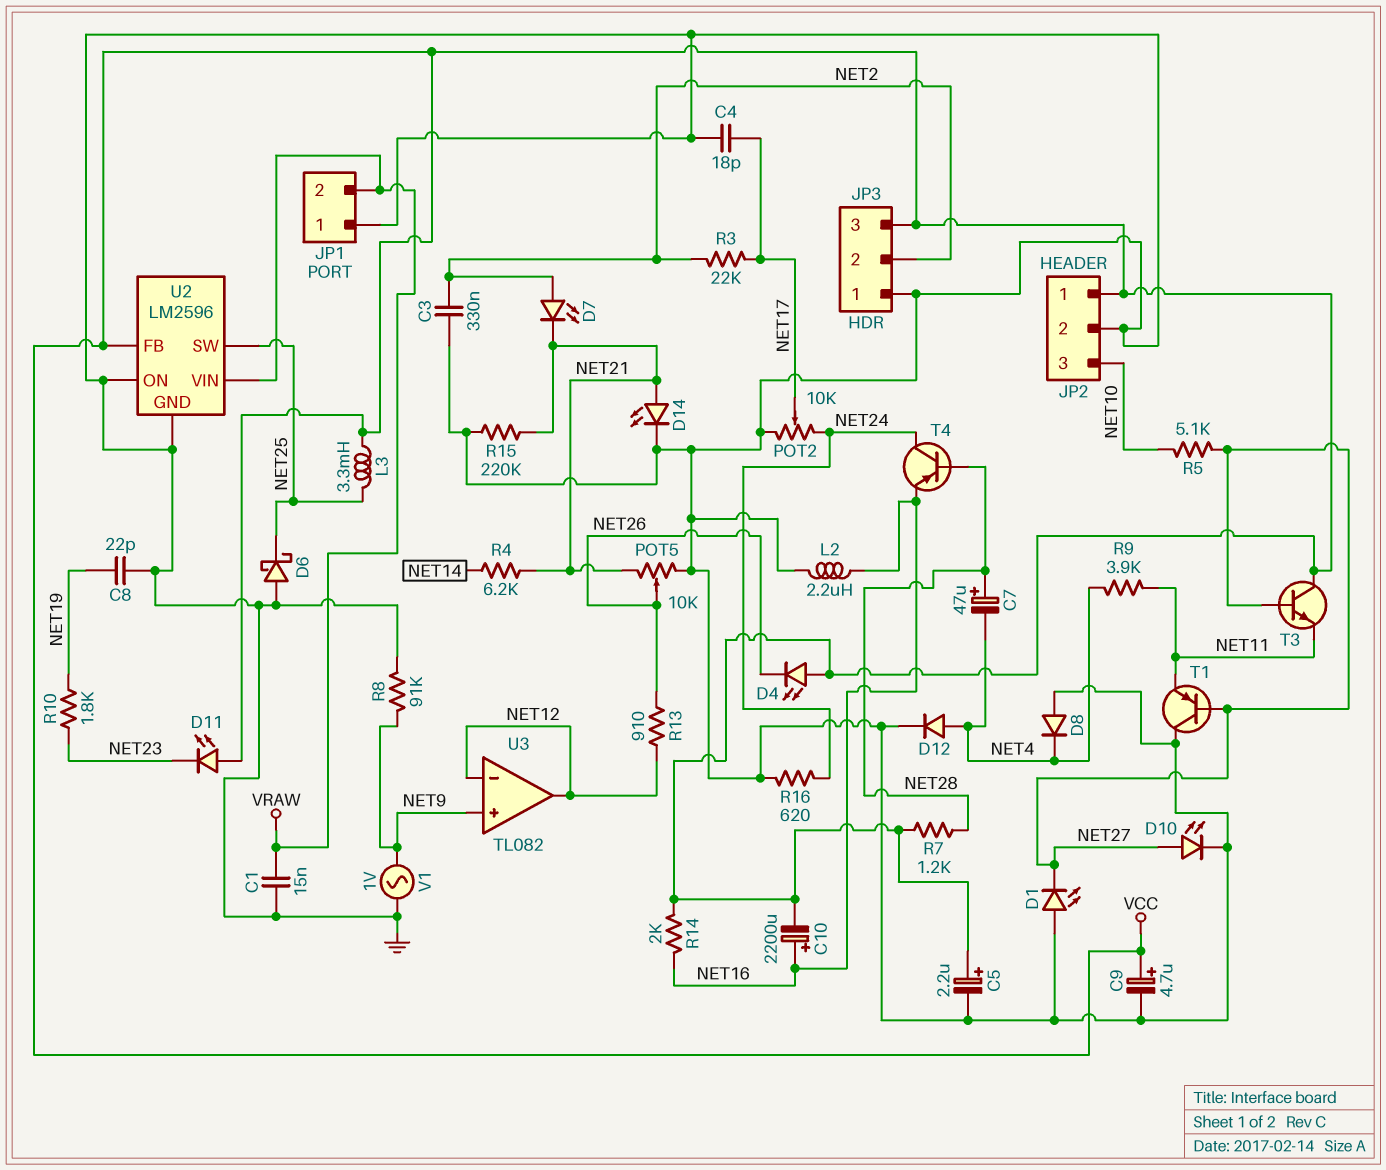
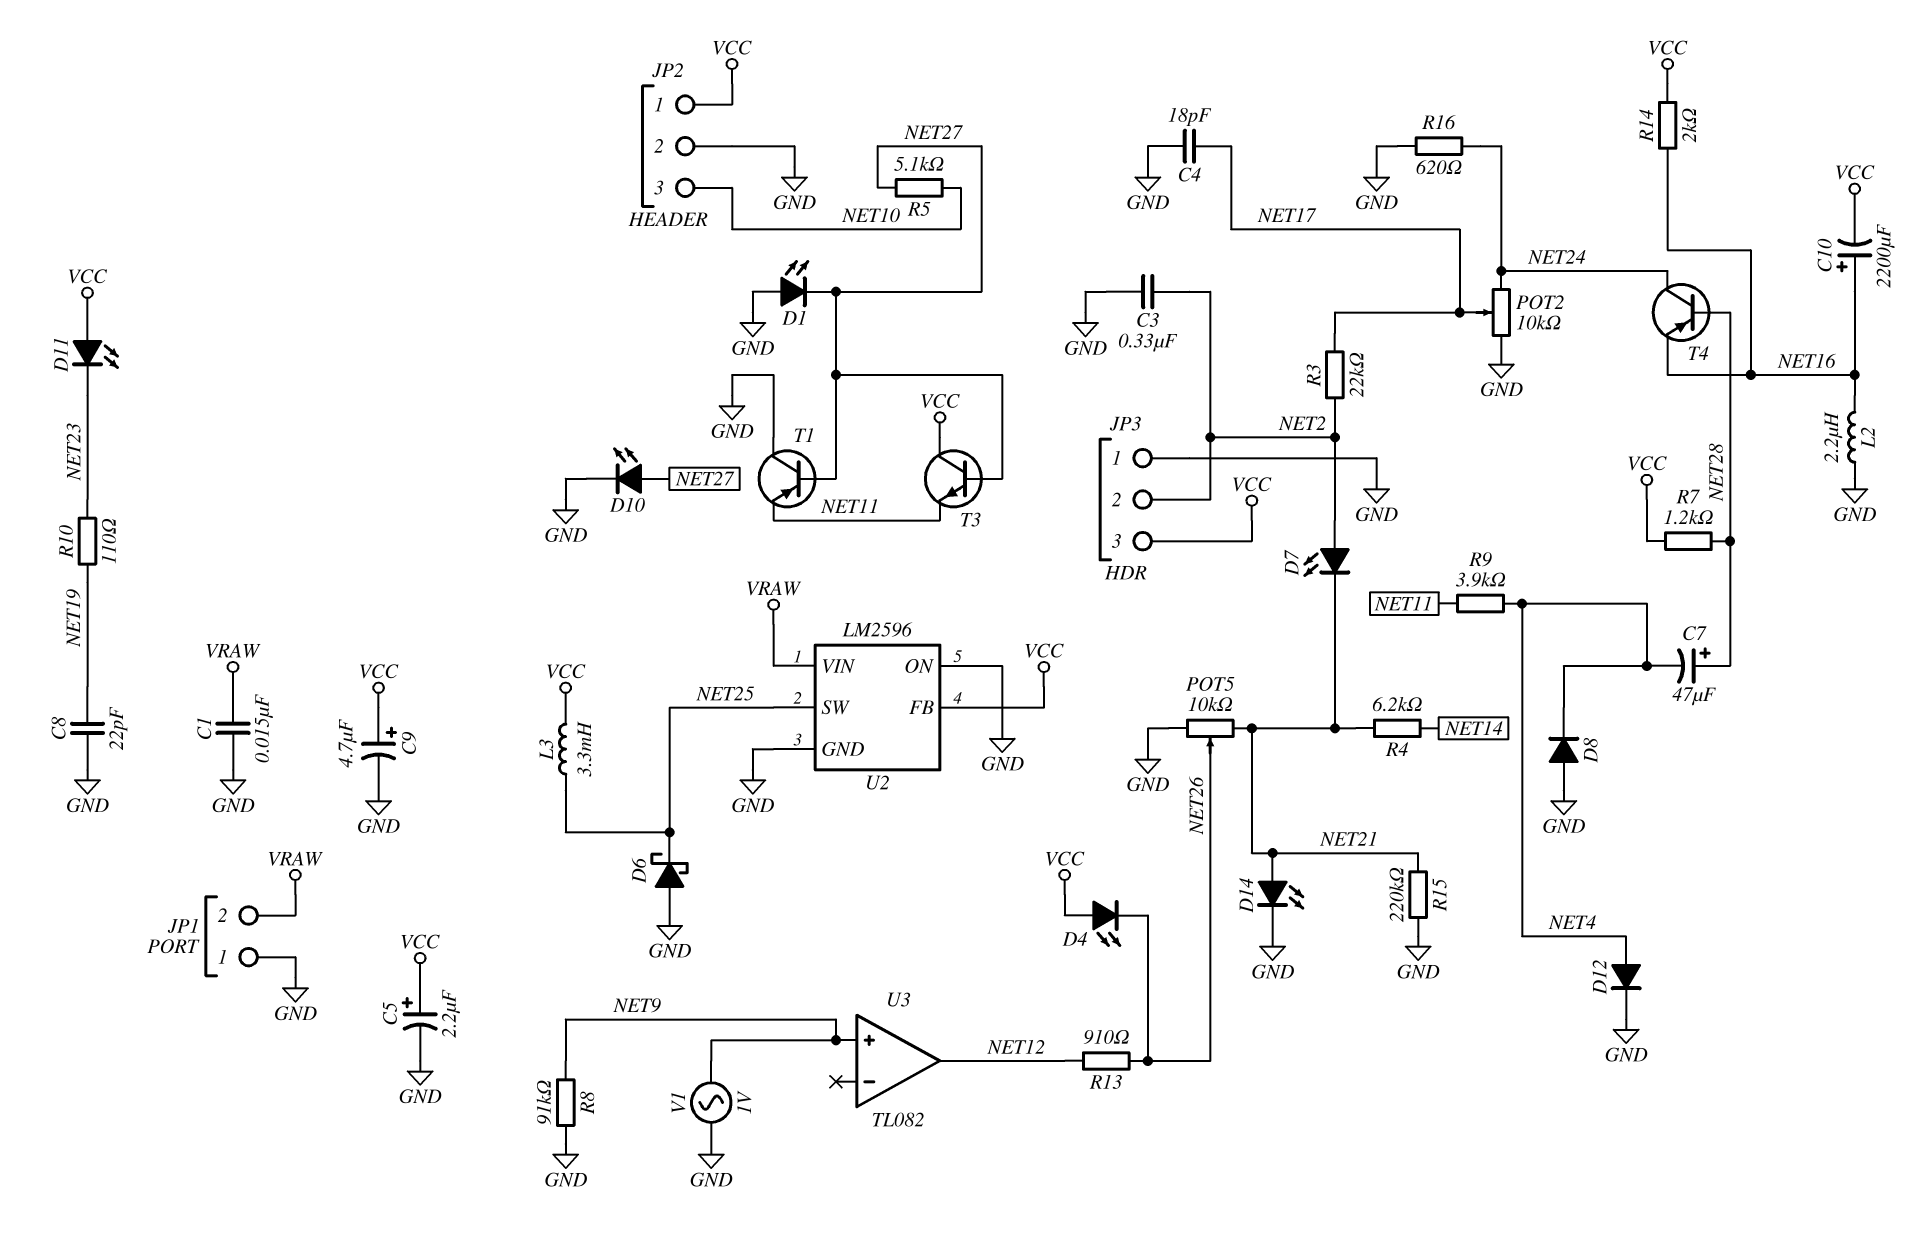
R10: 1.8k (NET19, NET23) -> 110 (NET19, NET23)
U3 pin in-: NET12 -> none

